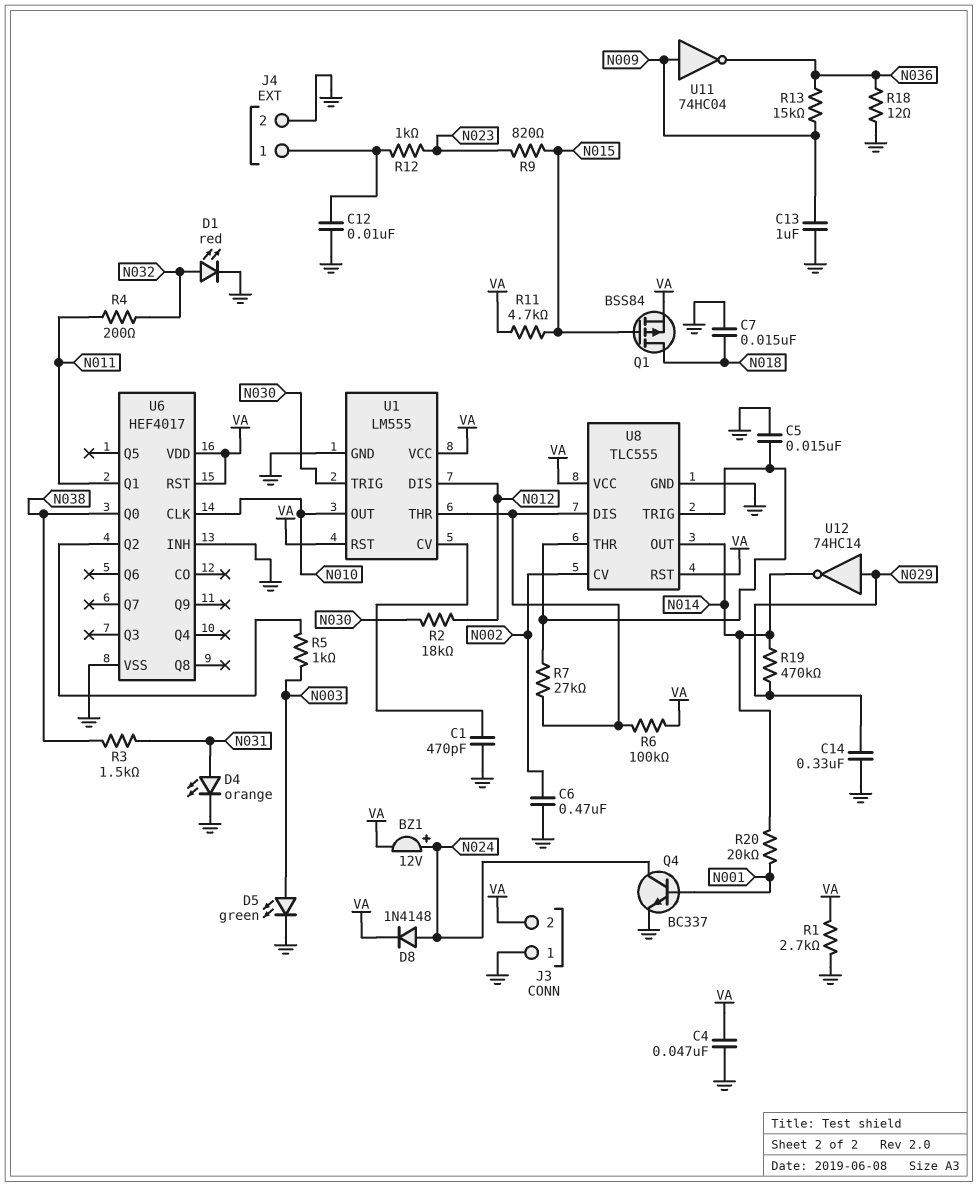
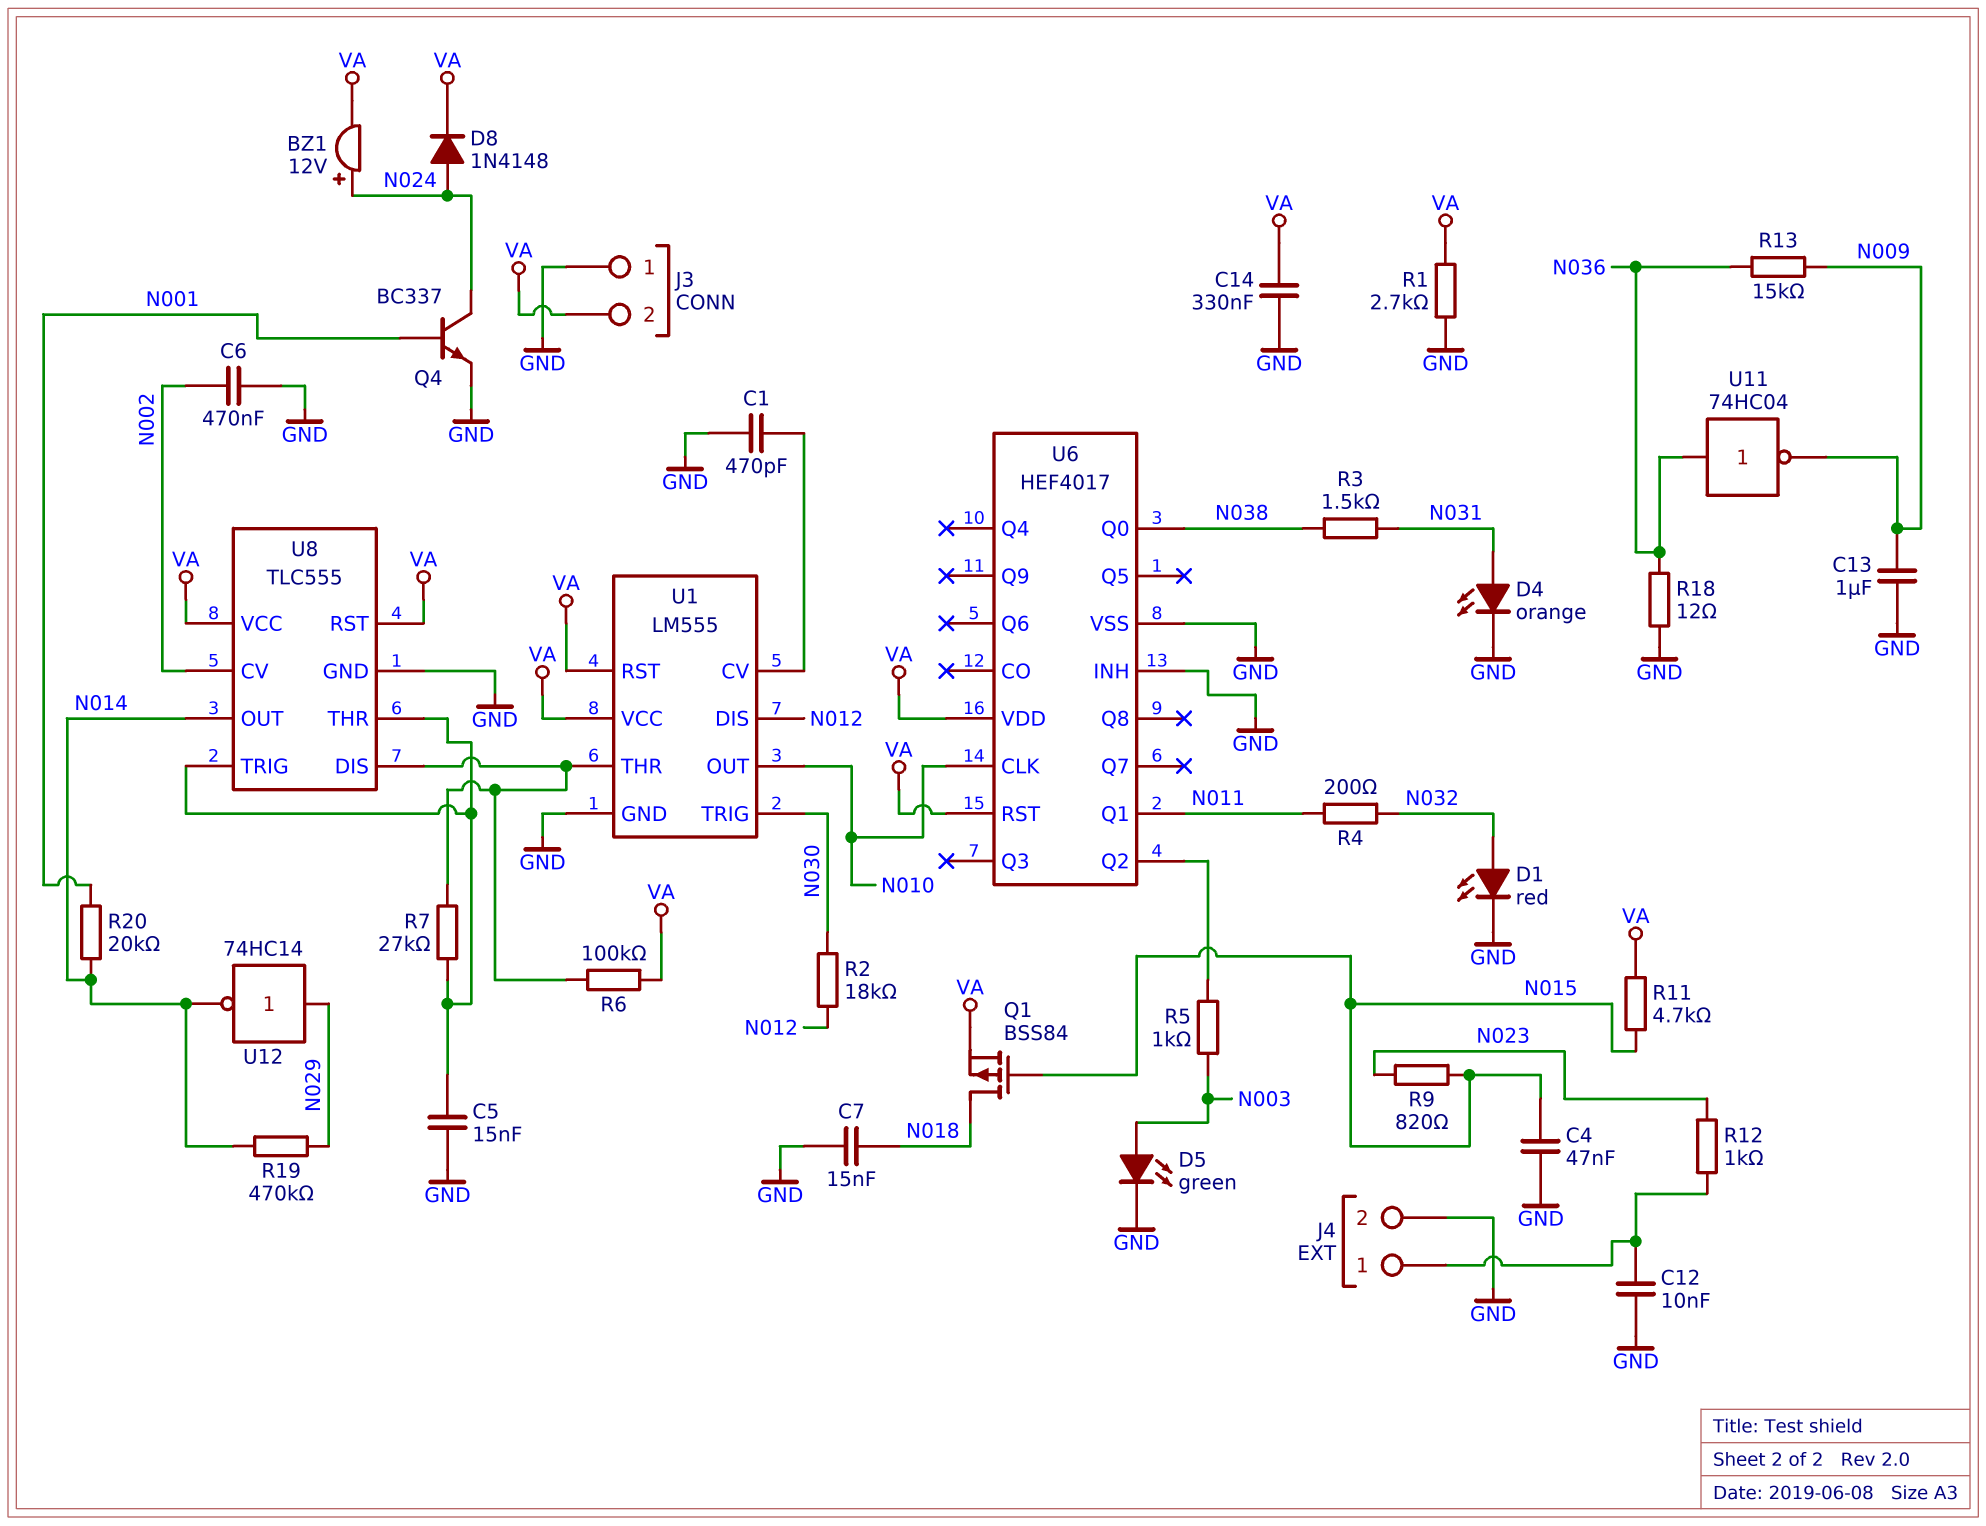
C4: 47nF (GND, VA) -> 47nF (GND, N015)
C14: 330nF (GND, N029) -> 330nF (GND, VA)
U11: NOT 74HC04 (in N009, out N036) -> NOT 74HC04 (in N036, out N009)

